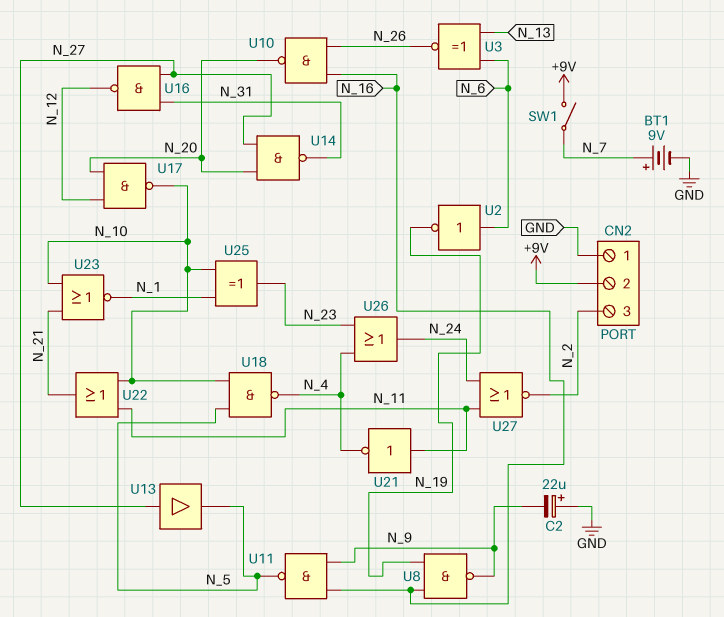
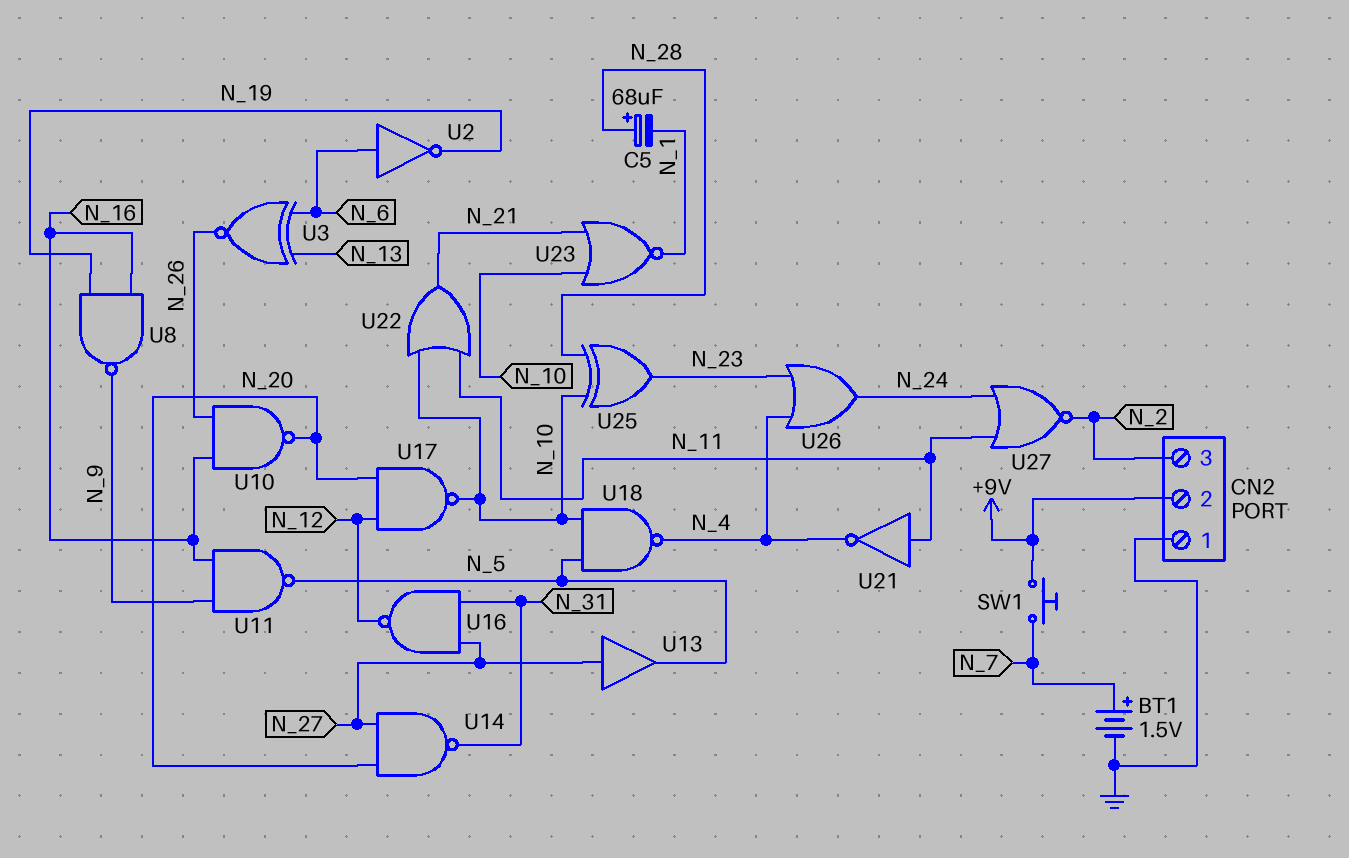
BT1: 9V (plus N_7, minus GND) -> 1.5V (plus N_7, minus GND)
C2: 22uF (plus GND, minus N_9) -> none
C5: none -> 68uF (plus N_28, minus N_1)
SW1: switch (+9V, N_7) -> button (+9V, N_7)
U25: XOR (in N_1, in N_10, out N_23) -> XOR (in N_10, in N_28, out N_23)

